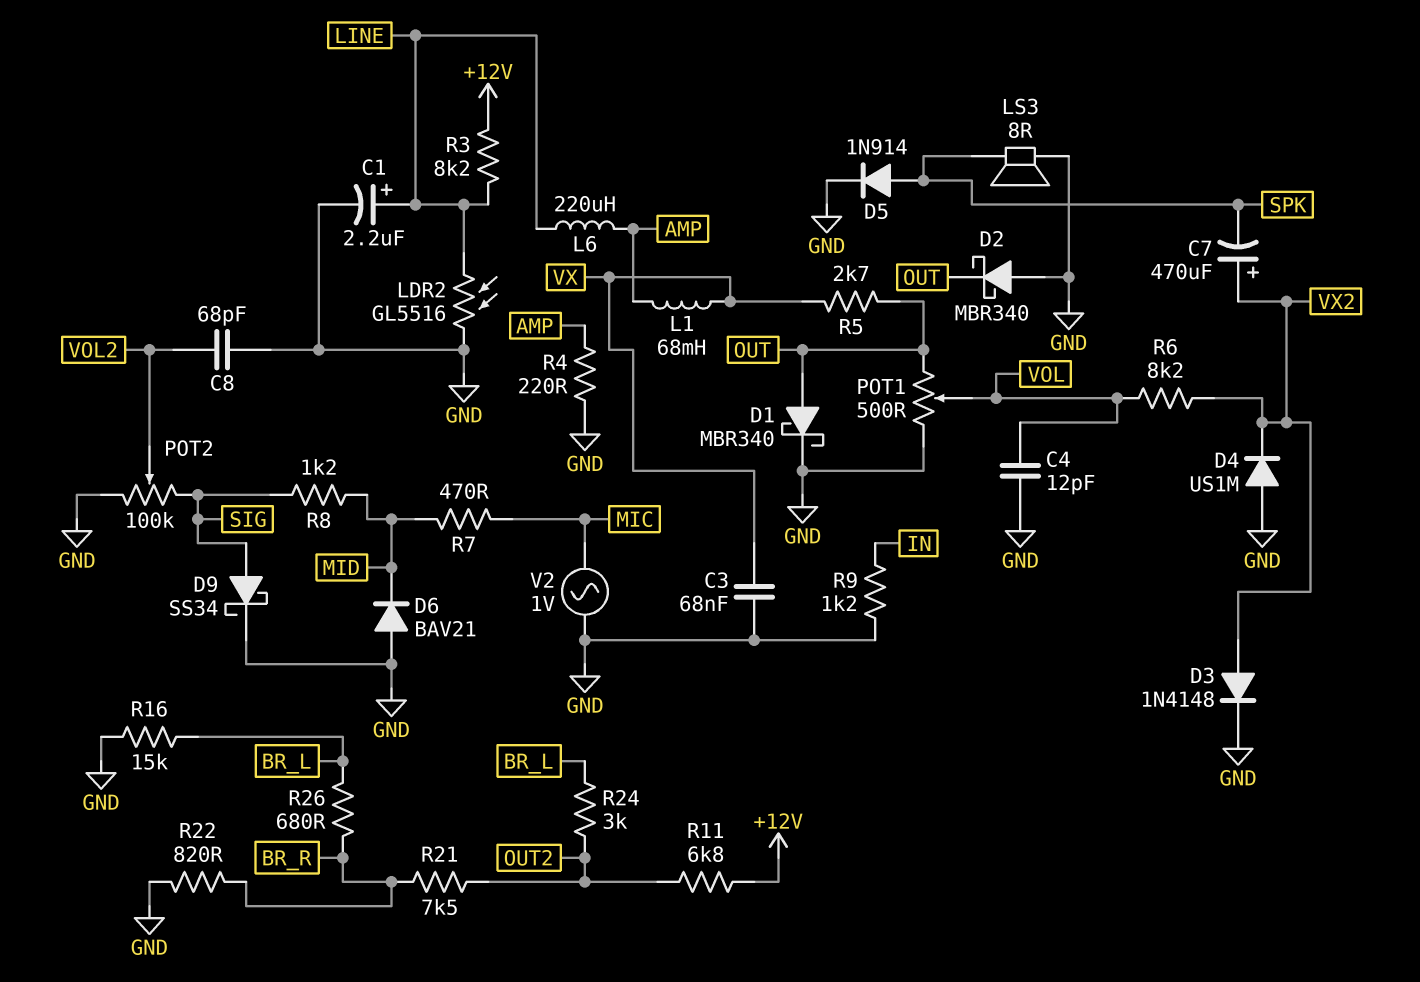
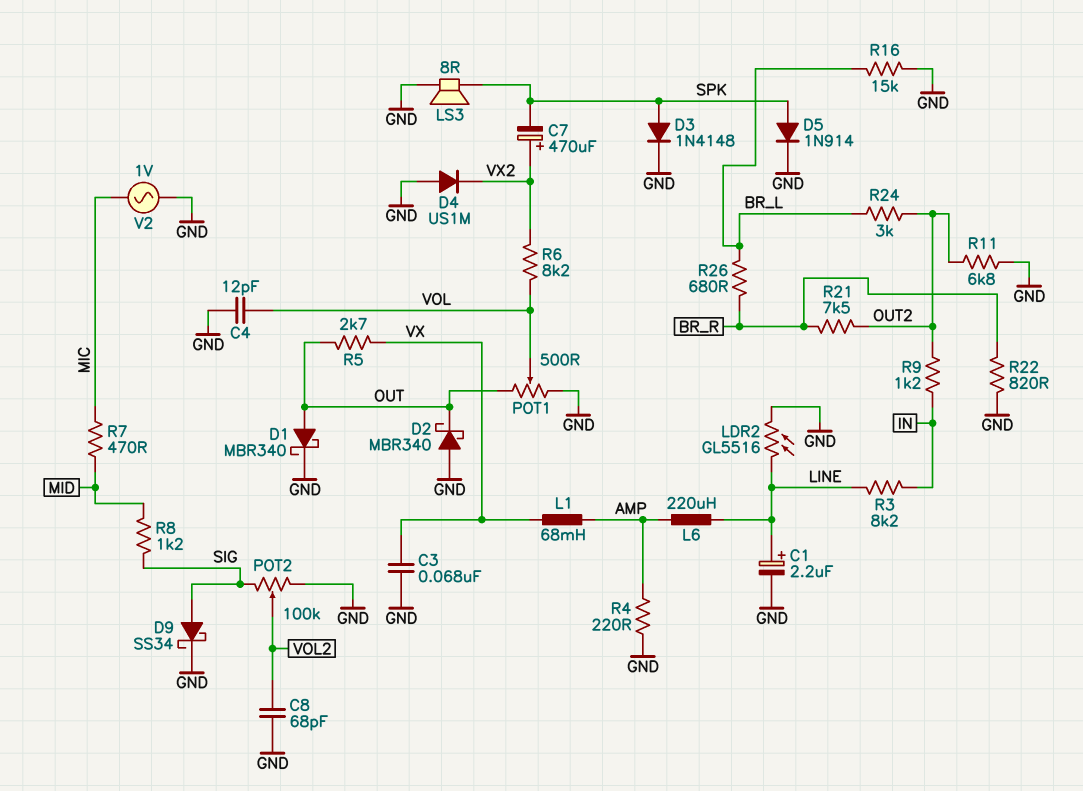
D3: diode 1N4148 (A VX2, K GND) -> diode 1N4148 (A SPK, K GND)
D6: diode BAV21 (A GND, K MID) -> none
R3: 8.2k (+12V, LINE) -> 8.2k (IN, LINE)
R9: 1.2k (GND, IN) -> 1.2k (IN, OUT2)
R11: 6.8k (+12V, OUT2) -> 6.8k (GND, OUT2)

